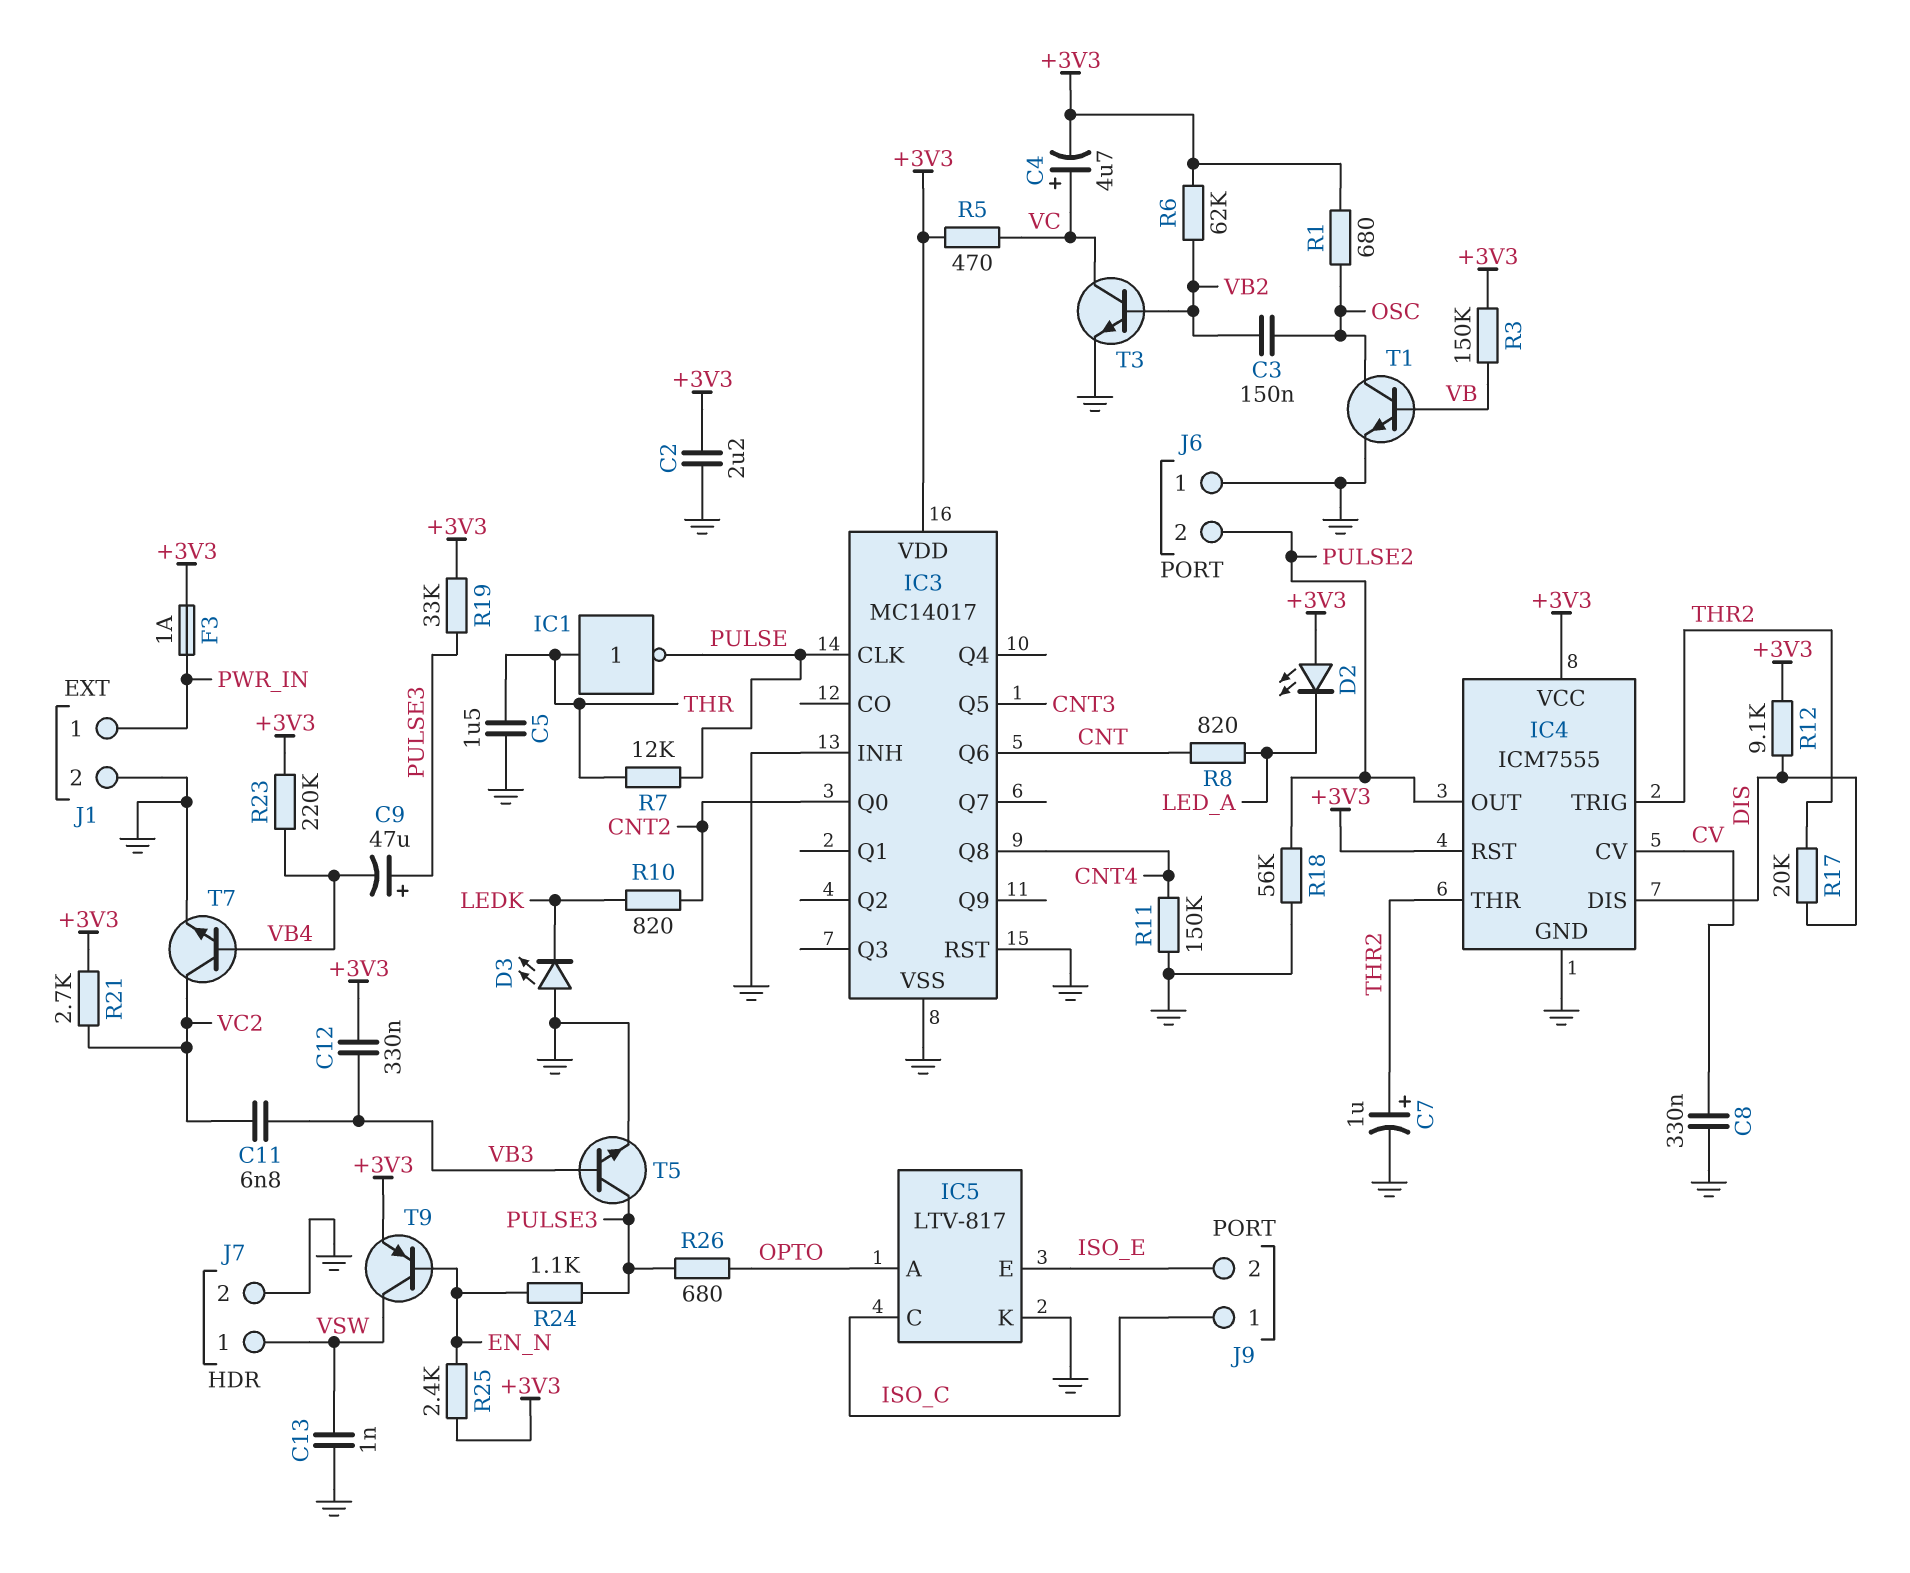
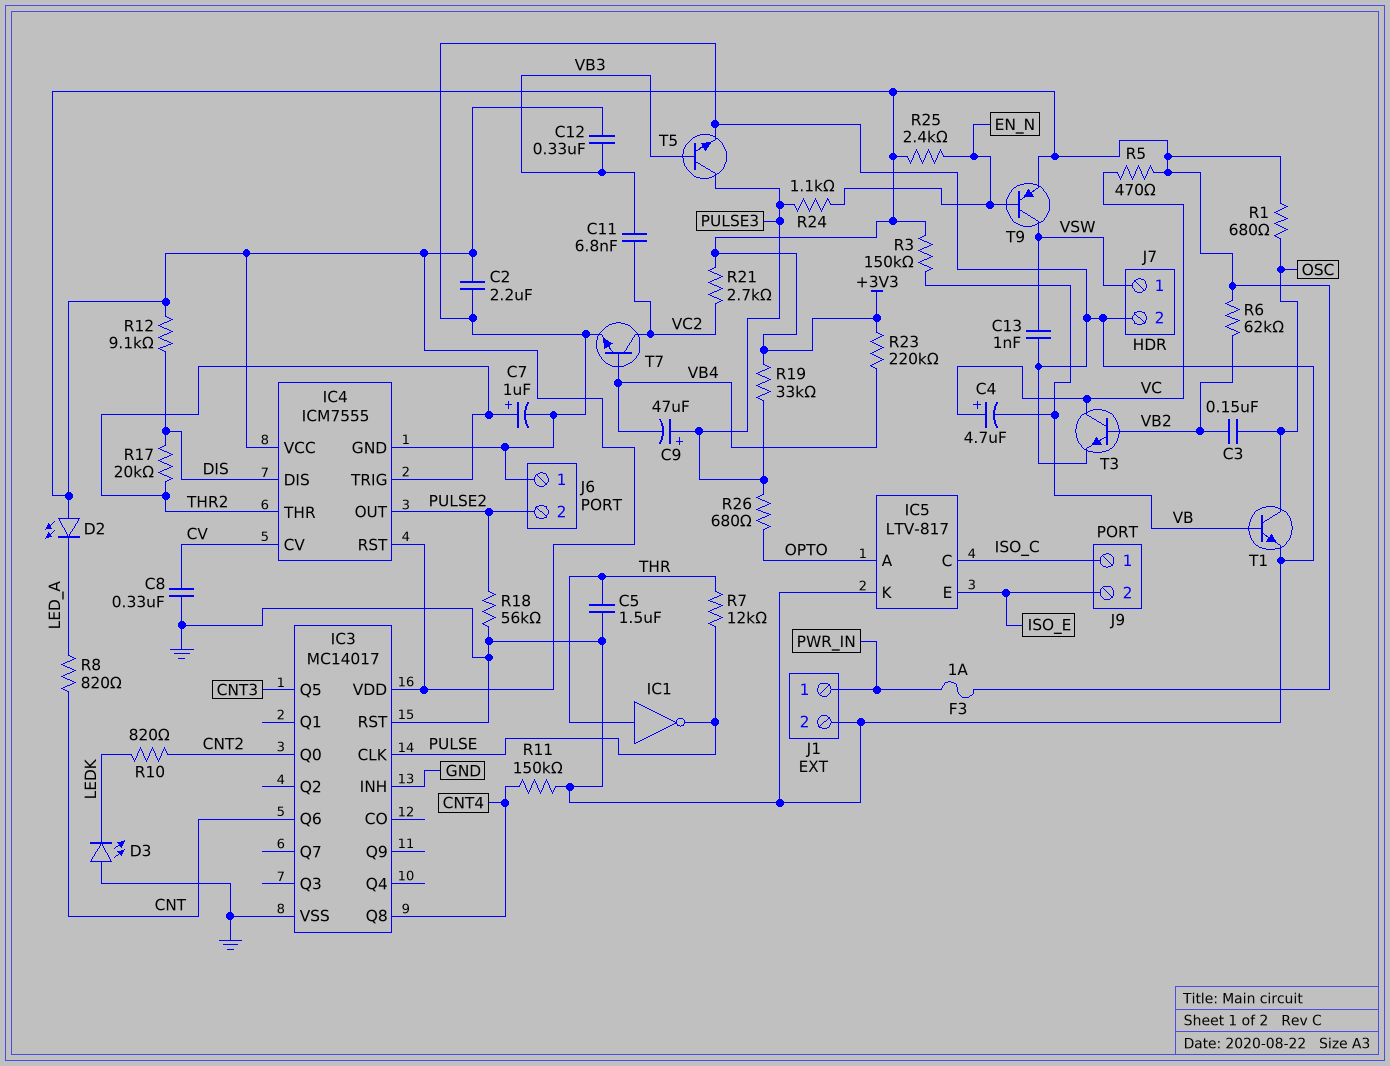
C4: 4.7uF (plus VC, minus +3V3) -> 4.7uF (plus VC, minus VB)

